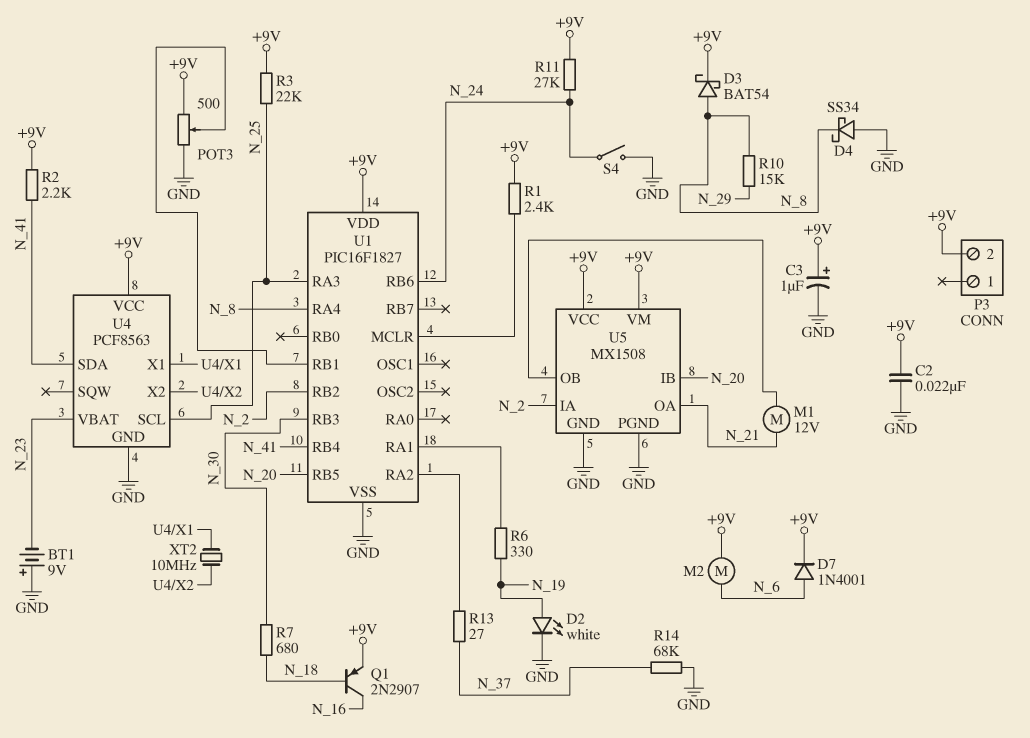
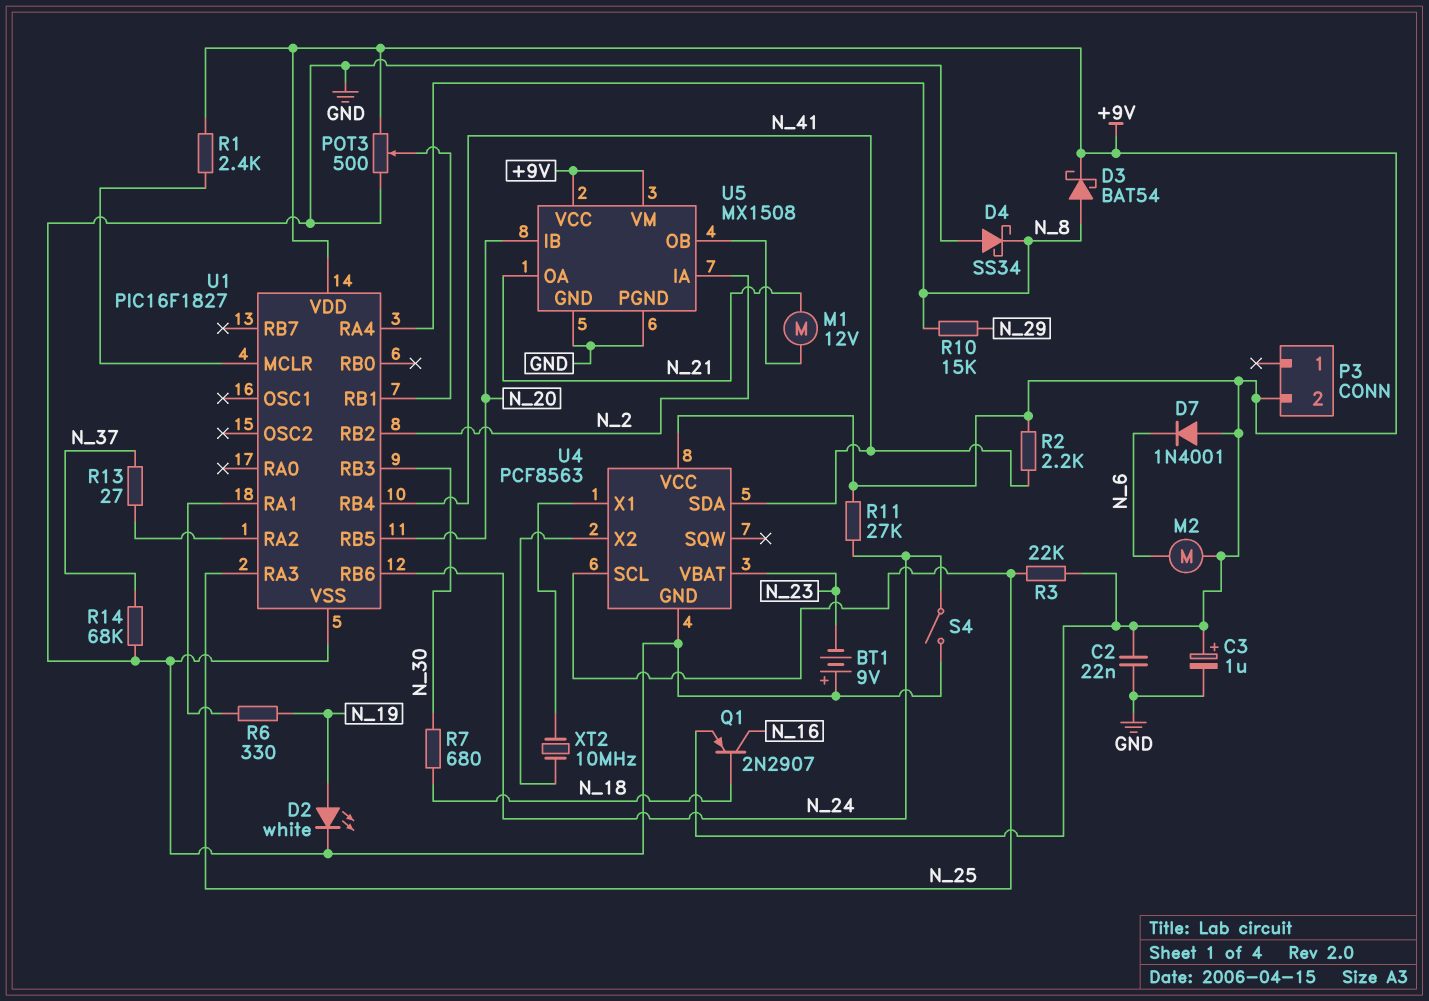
D7: diode 1N4001 (A N_6, K +9V) -> diode 1N4001 (A +9V, K N_6)

